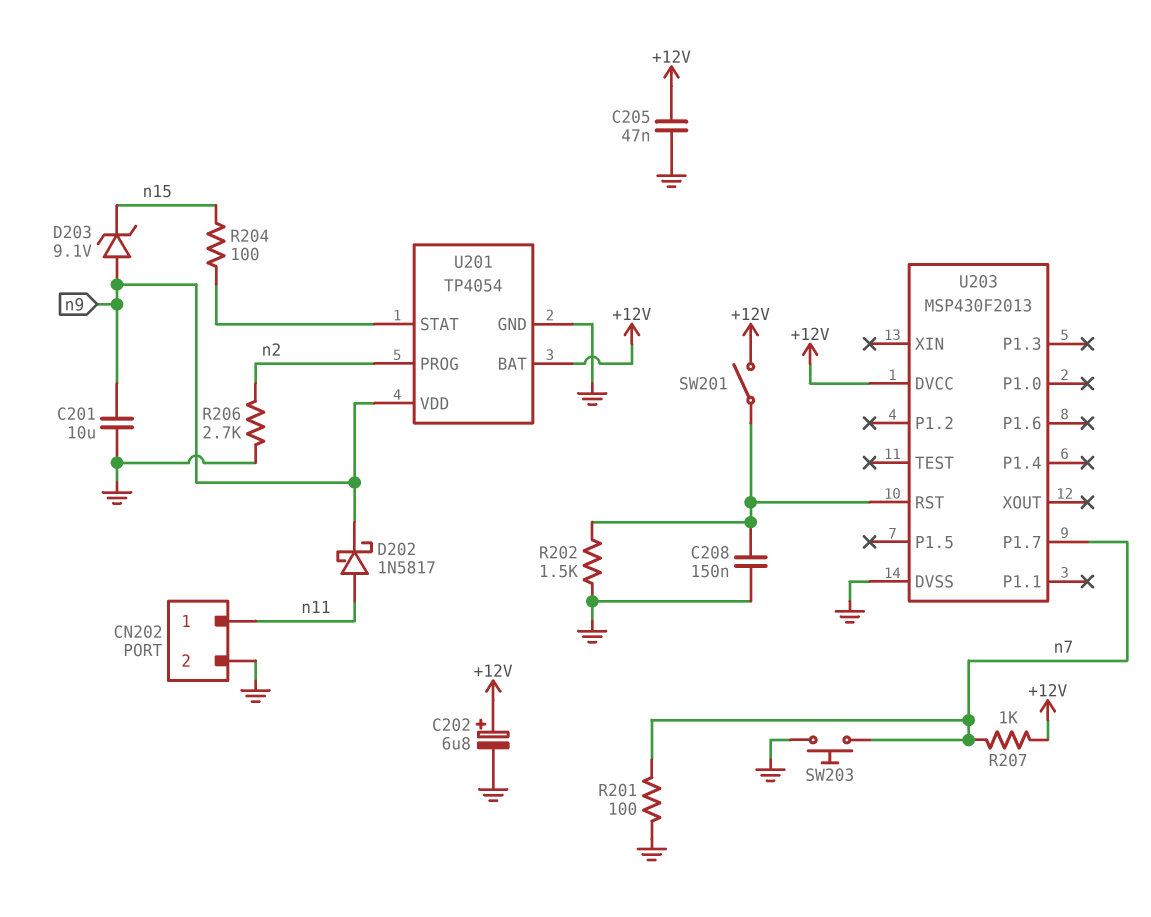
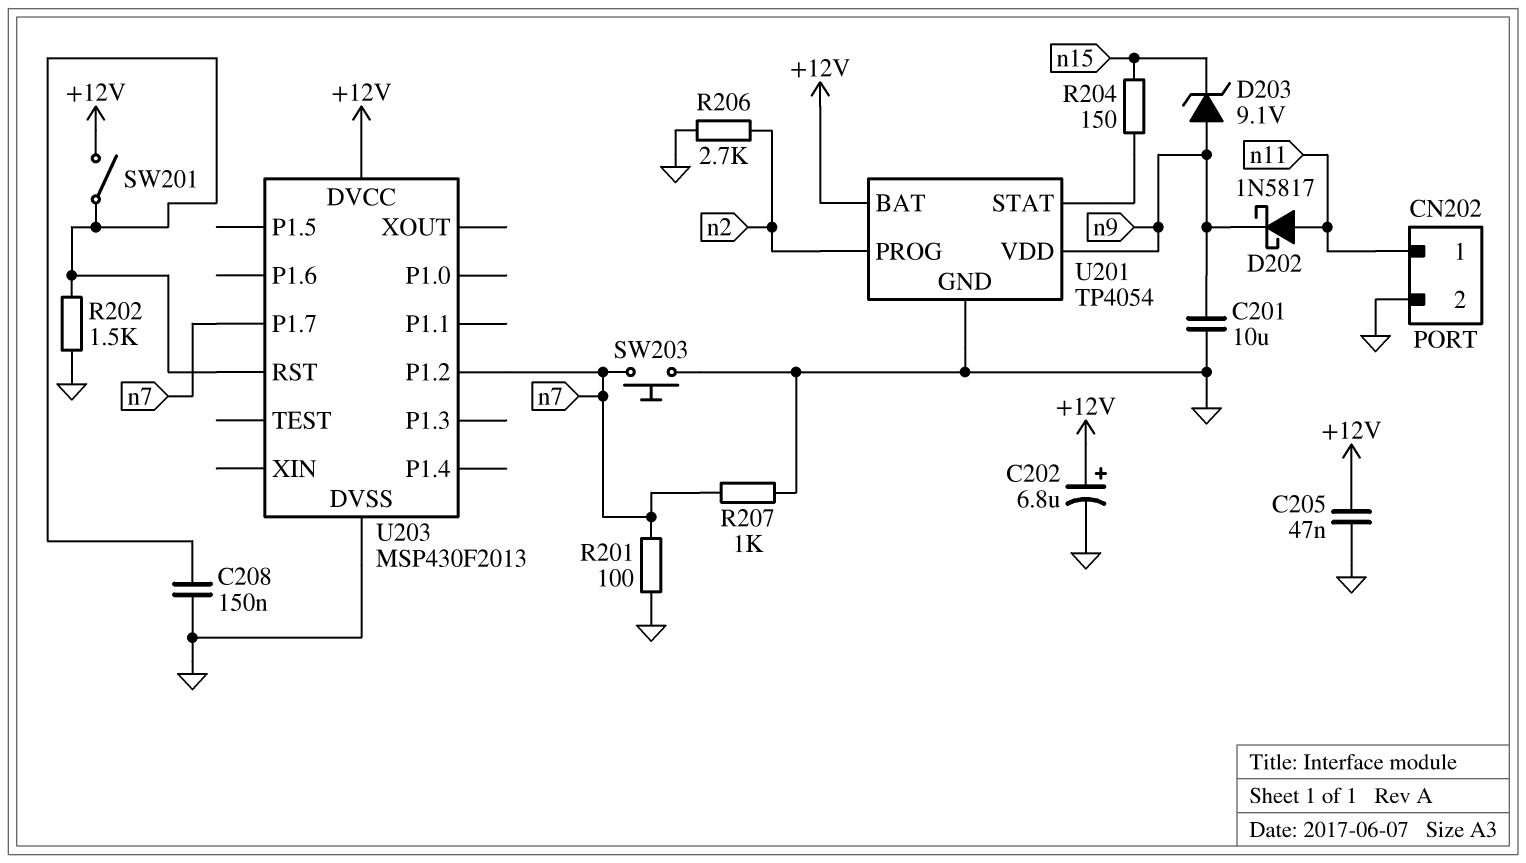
R204: 100 (U201/STAT, n15) -> 150 (U201/STAT, n15)
R207: 1k (+12V, n7) -> 1k (GND, n7)
U203 pin P1.2: none -> n7

